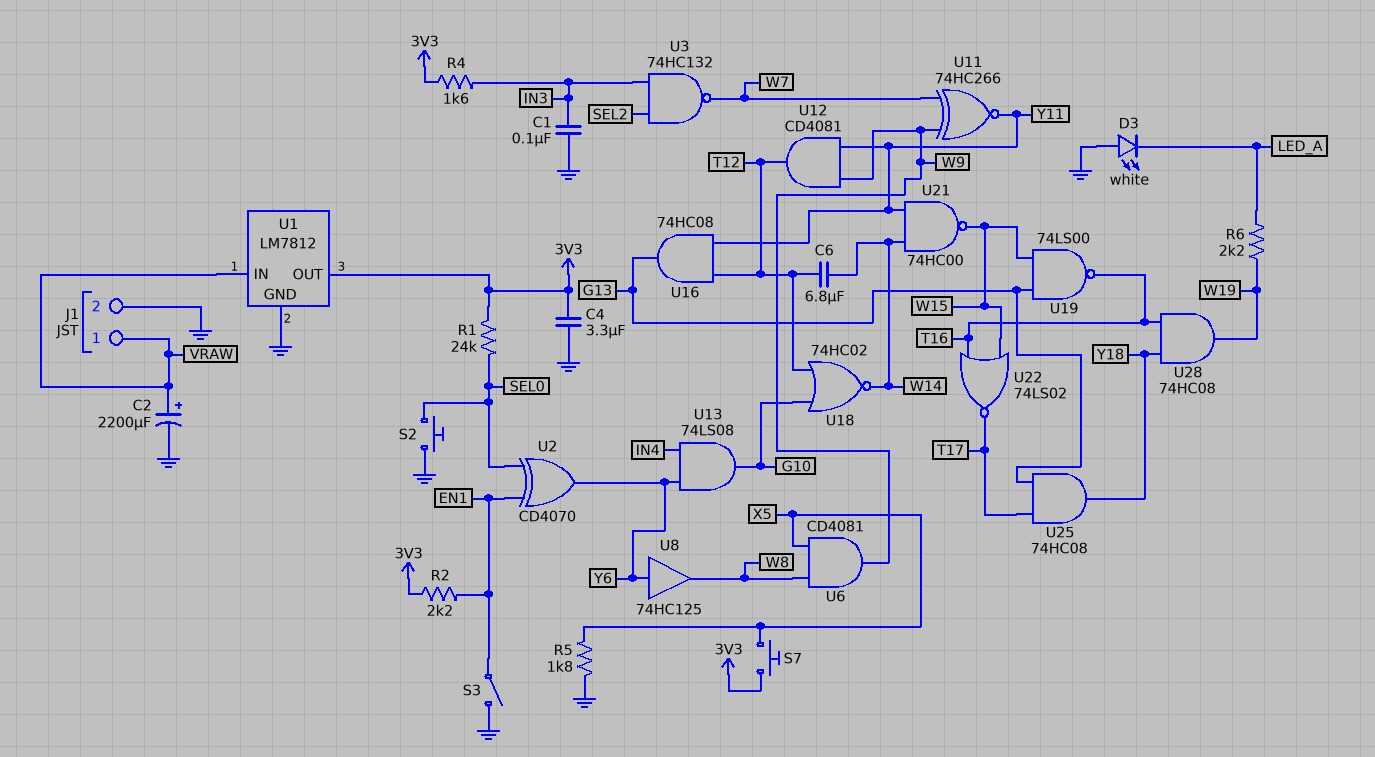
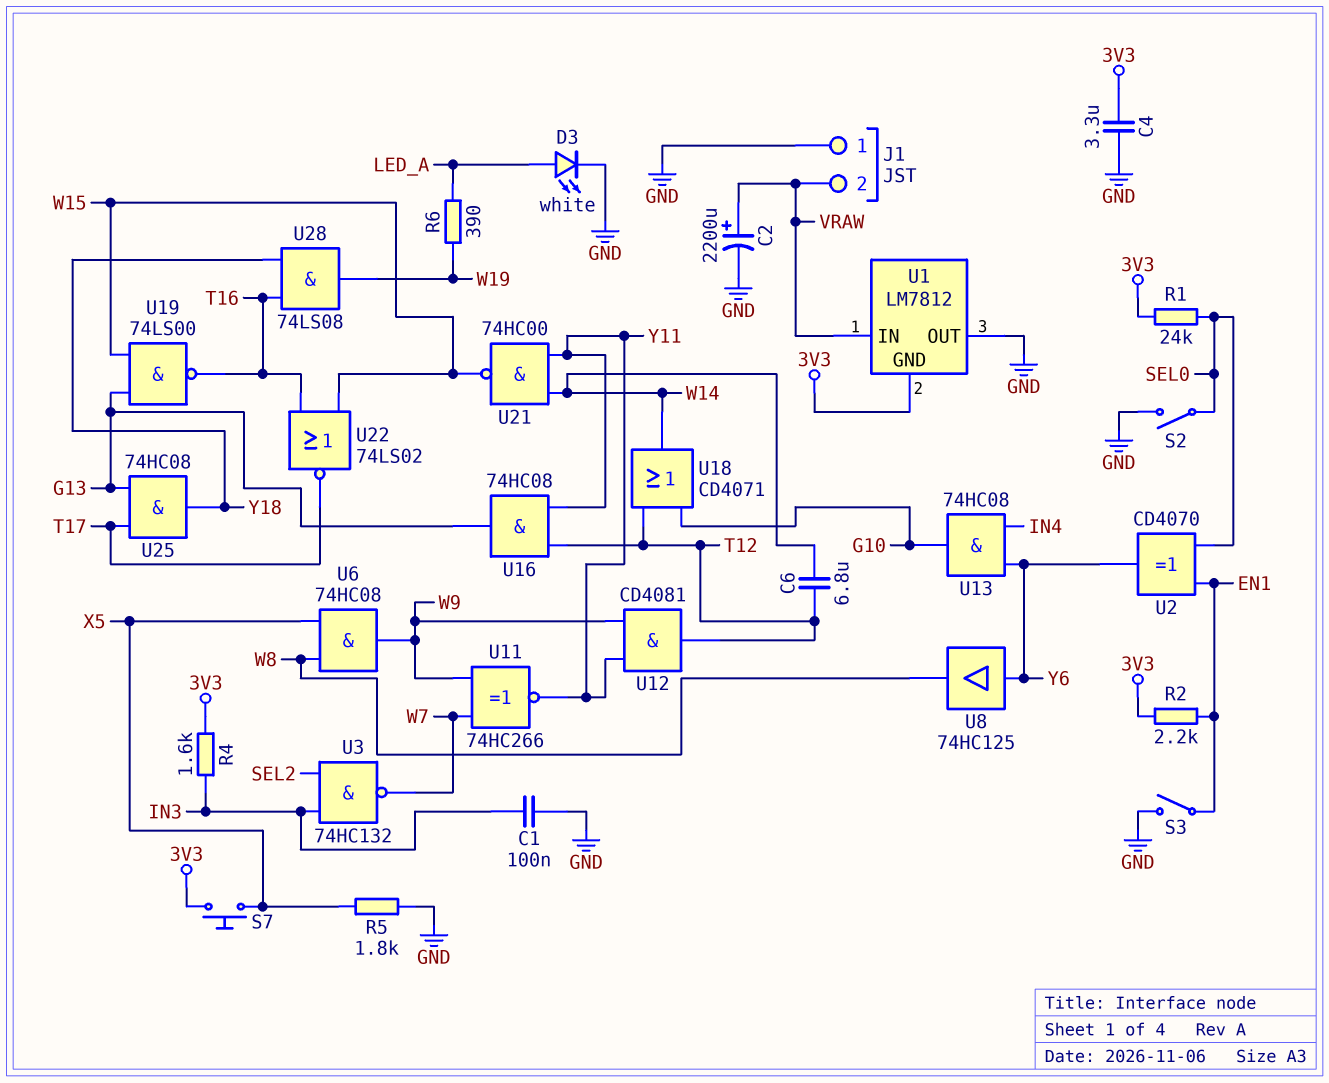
D3: LED white (A GND, K LED_A) -> LED white (A LED_A, K GND)
J1 pin 1: VRAW -> GND
J1 pin 2: GND -> VRAW
R6: 2.2k (LED_A, W19) -> 390 (LED_A, W19)
S2: button (GND, SEL0) -> switch (GND, SEL0)
U1 pin GND: GND -> 3V3
U1 pin OUT: 3V3 -> GND
U6: AND CD4081 (in W8, in X5, out W9) -> AND 74HC08 (in W8, in X5, out W9)
U13: AND 74LS08 (in IN4, in Y6, out G10) -> AND 74HC08 (in IN4, in Y6, out G10)
U18: NOR 74HC02 (in G10, in T12, out W14) -> OR CD4071 (in G10, in T12, out W14)
U28: AND 74HC08 (in T16, in Y18, out W19) -> AND 74LS08 (in T16, in Y18, out W19)

